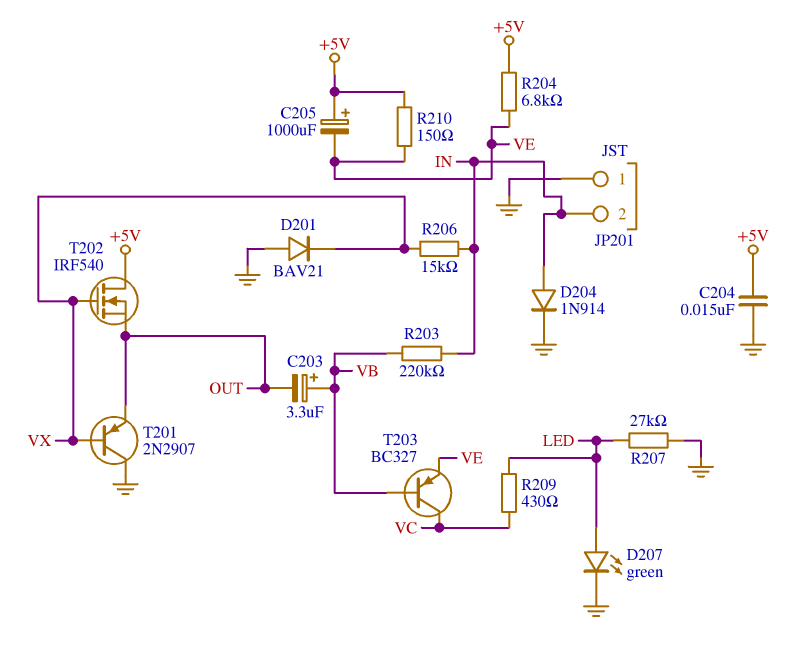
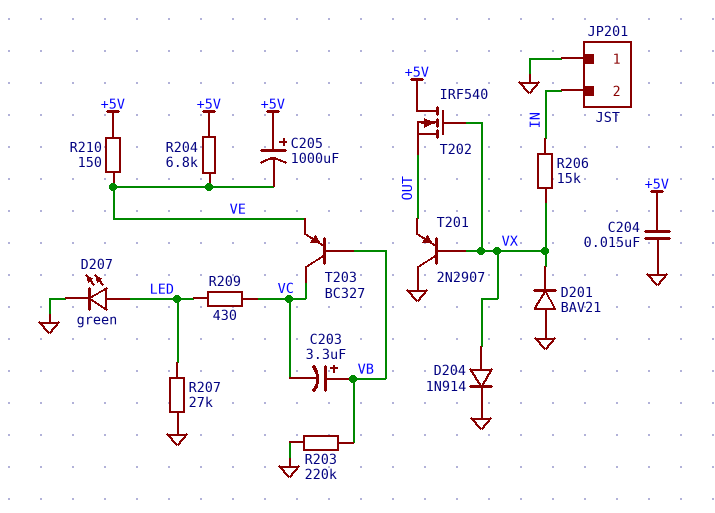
C203: 3.3uF (plus VB, minus OUT) -> 3.3uF (plus VB, minus VC)
D204: diode 1N914 (A IN, K GND) -> diode 1N914 (A VX, K GND)
R203: 220k (IN, VB) -> 220k (GND, VB)

